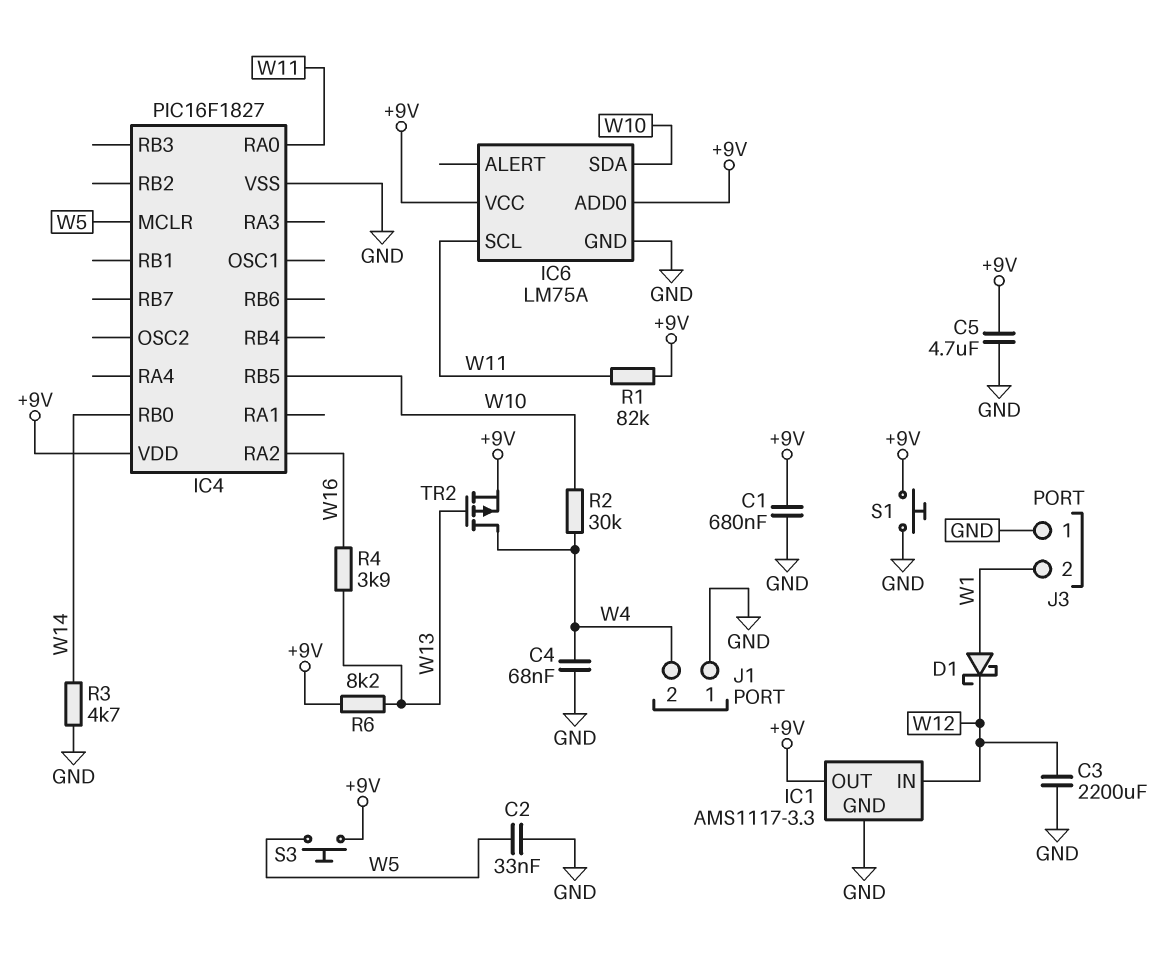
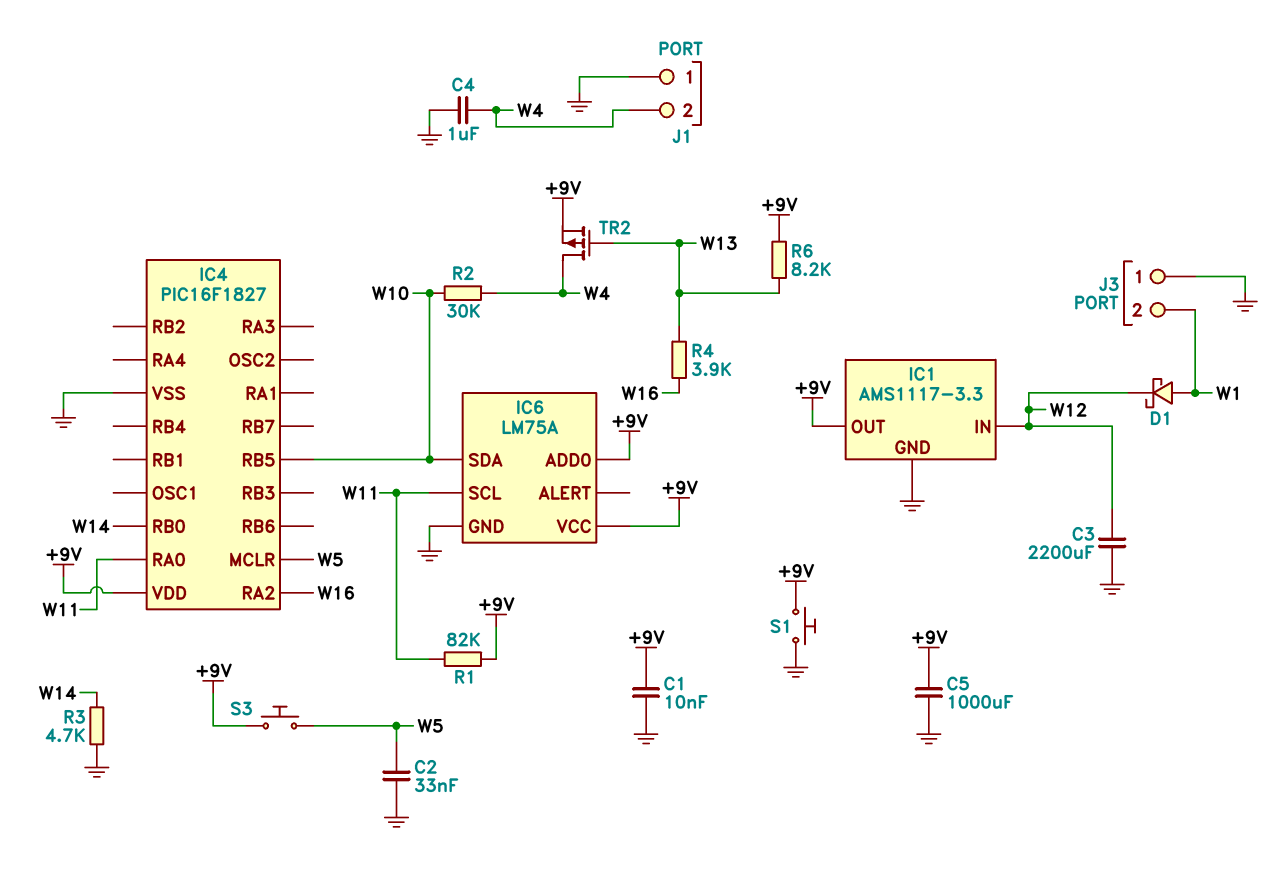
C1: 680nF (+9V, GND) -> 10nF (+9V, GND)
C4: 68nF (GND, W4) -> 1uF (GND, W4)
C5: 4.7uF (+9V, GND) -> 1000uF (+9V, GND)

